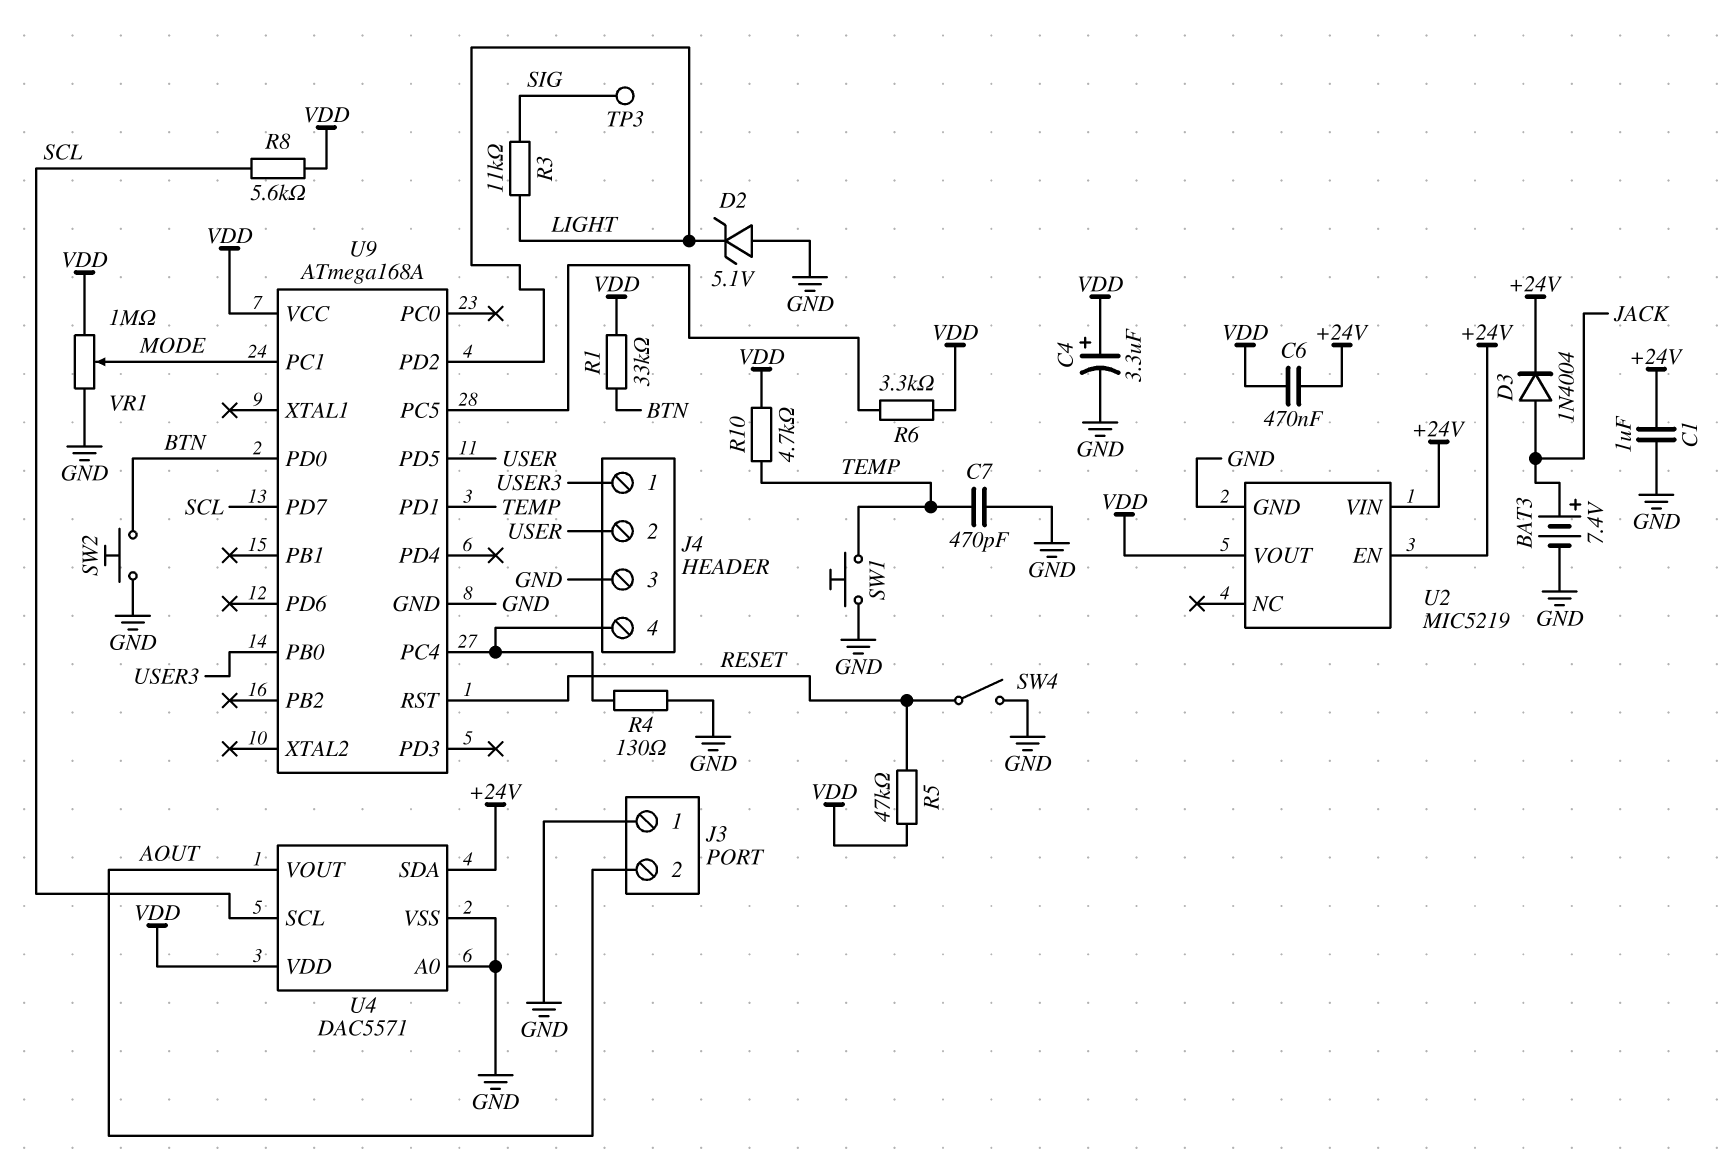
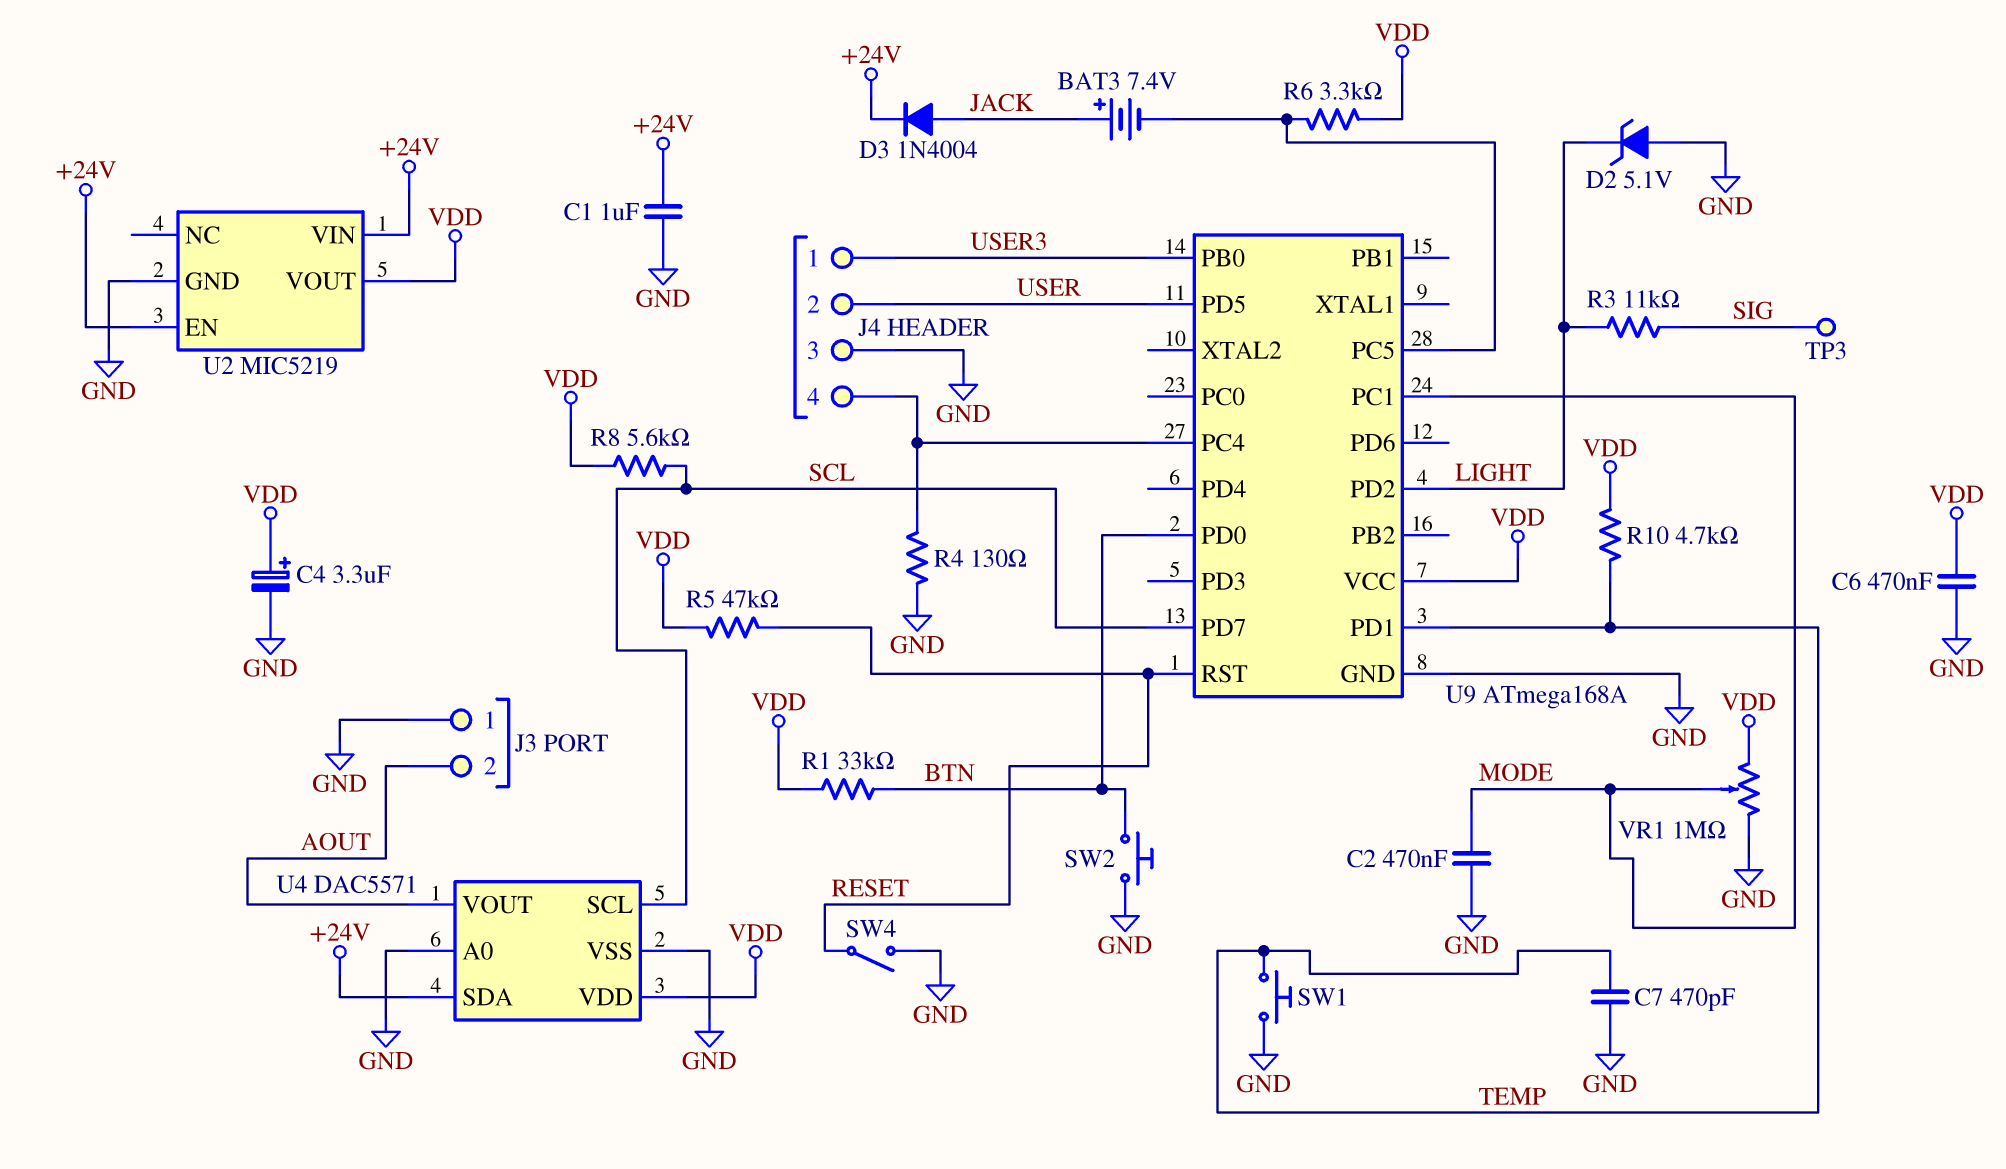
BAT3: 7.4V (plus JACK, minus GND) -> 7.4V (plus JACK, minus U9/PC5)
C2: none -> 470nF (GND, MODE)
C6: 470nF (+24V, VDD) -> 470nF (GND, VDD)

